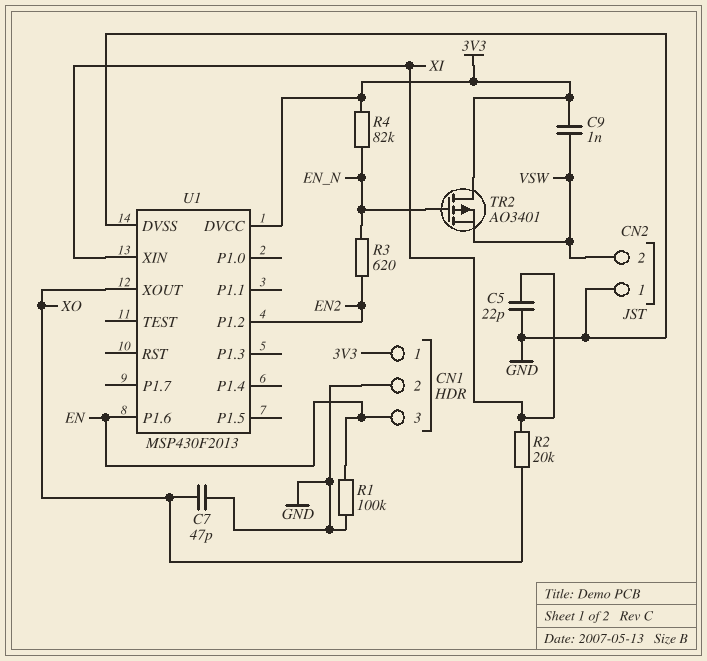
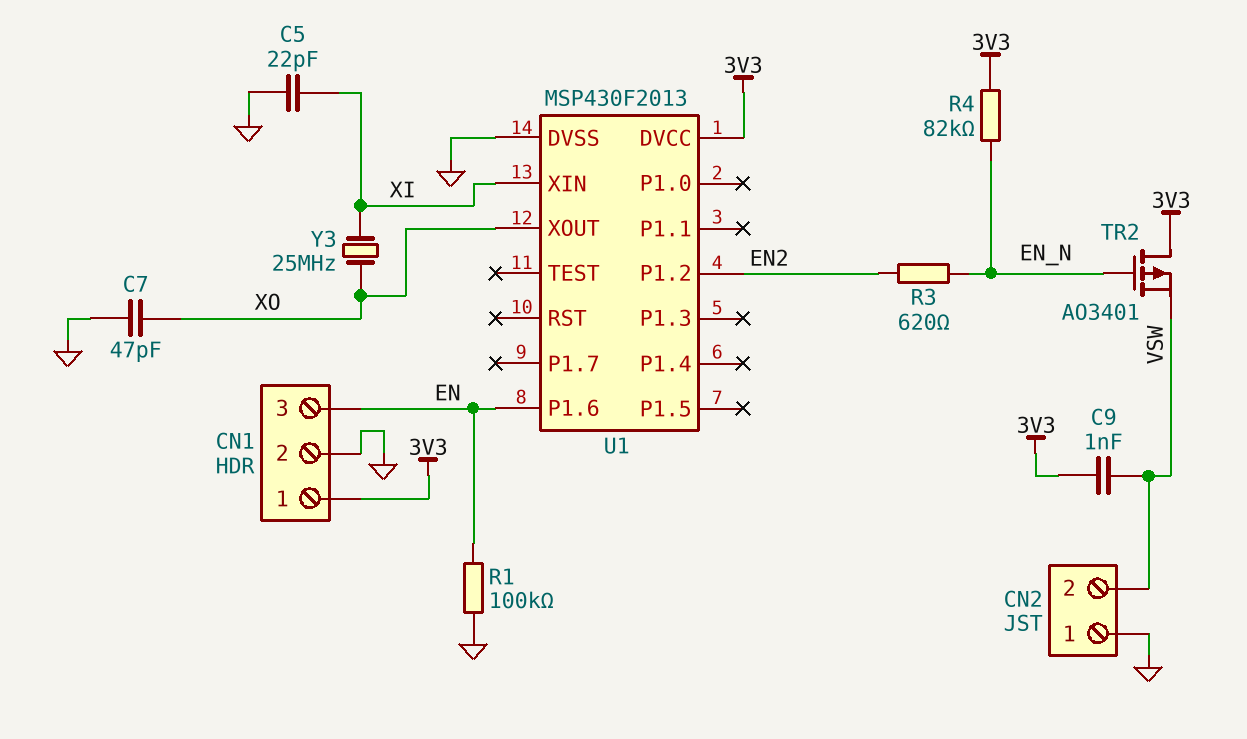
R2: 20k (XI, XO) -> none
Y3: none -> 25MHz (XI, XO)

